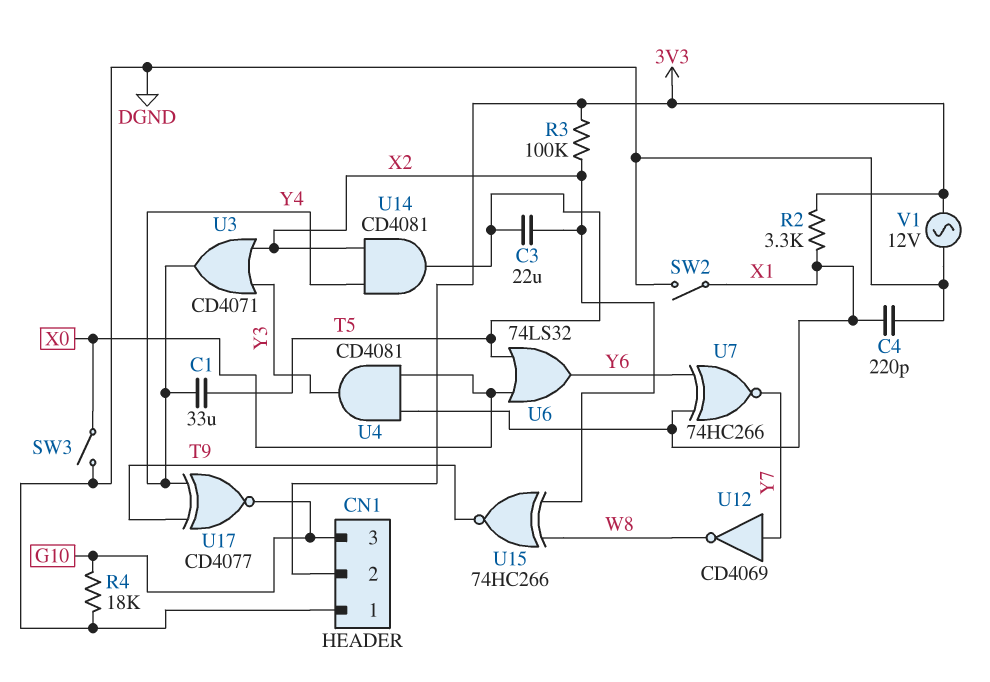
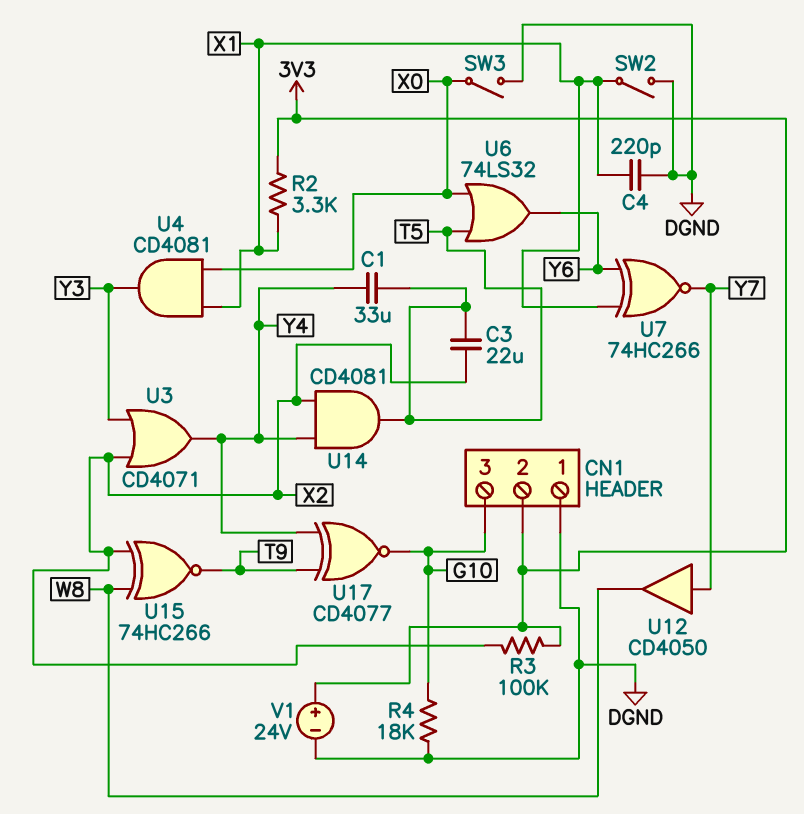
U12: NOT CD4069 (in Y7, out W8) -> buffer CD4050 (in Y7, out W8)
V1: AC 12V (3V3, DGND) -> 24V (plus 3V3, minus DGND)

